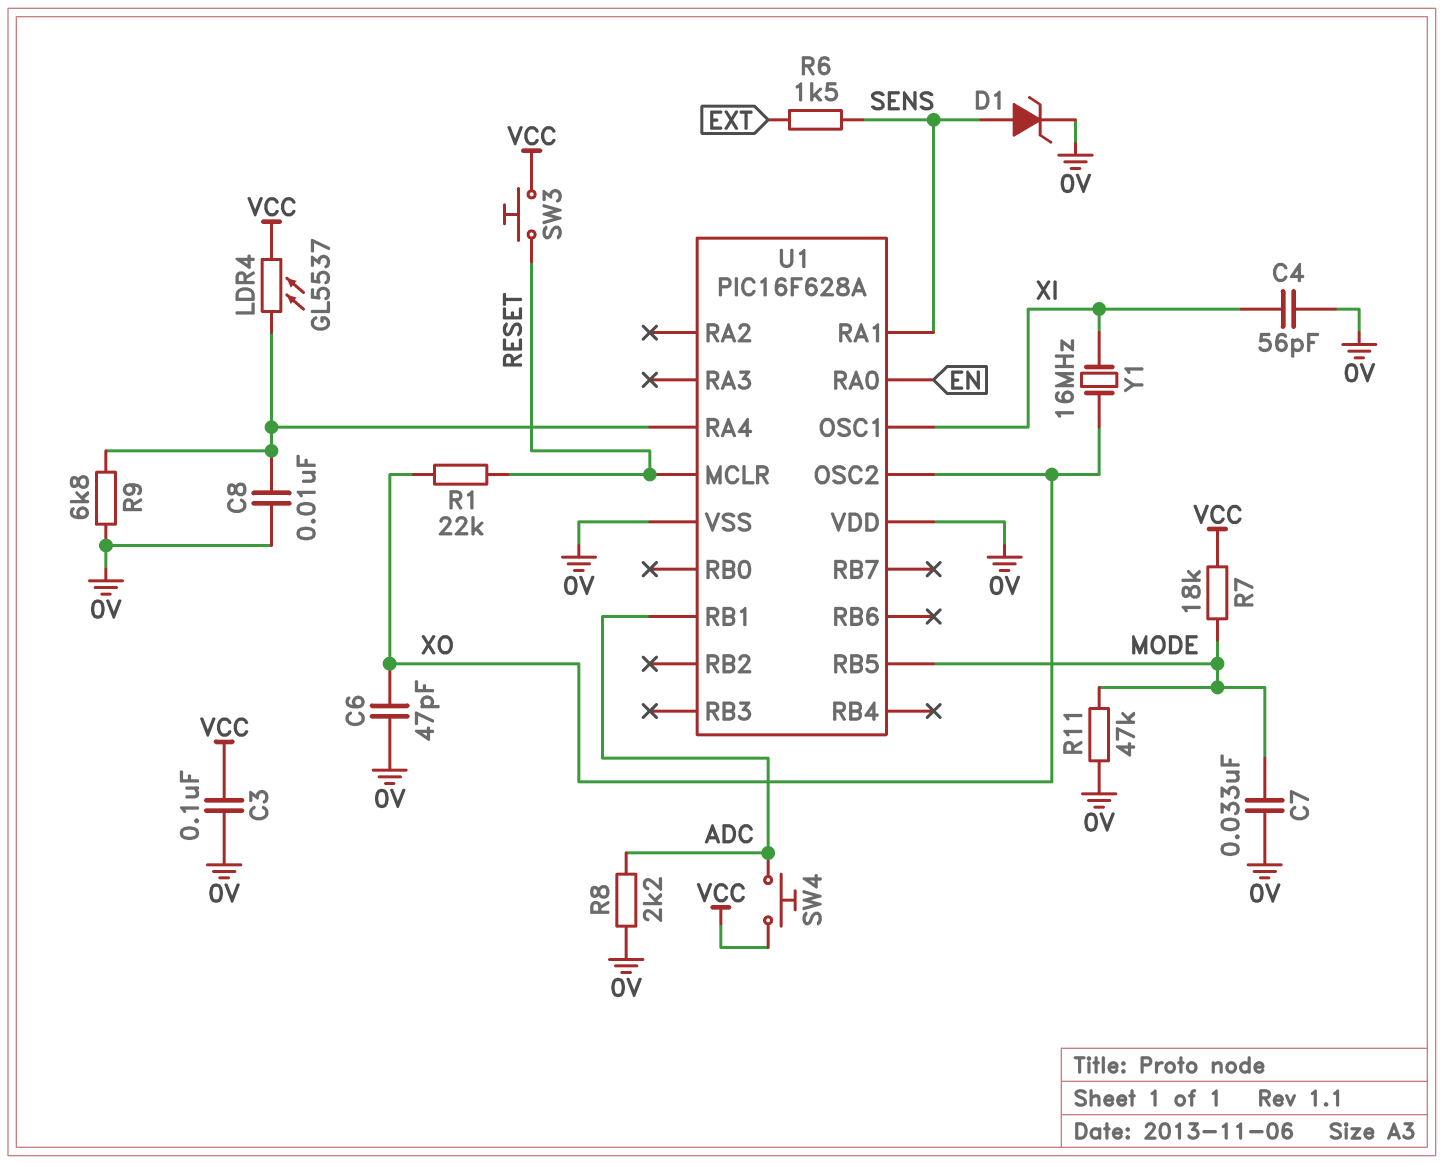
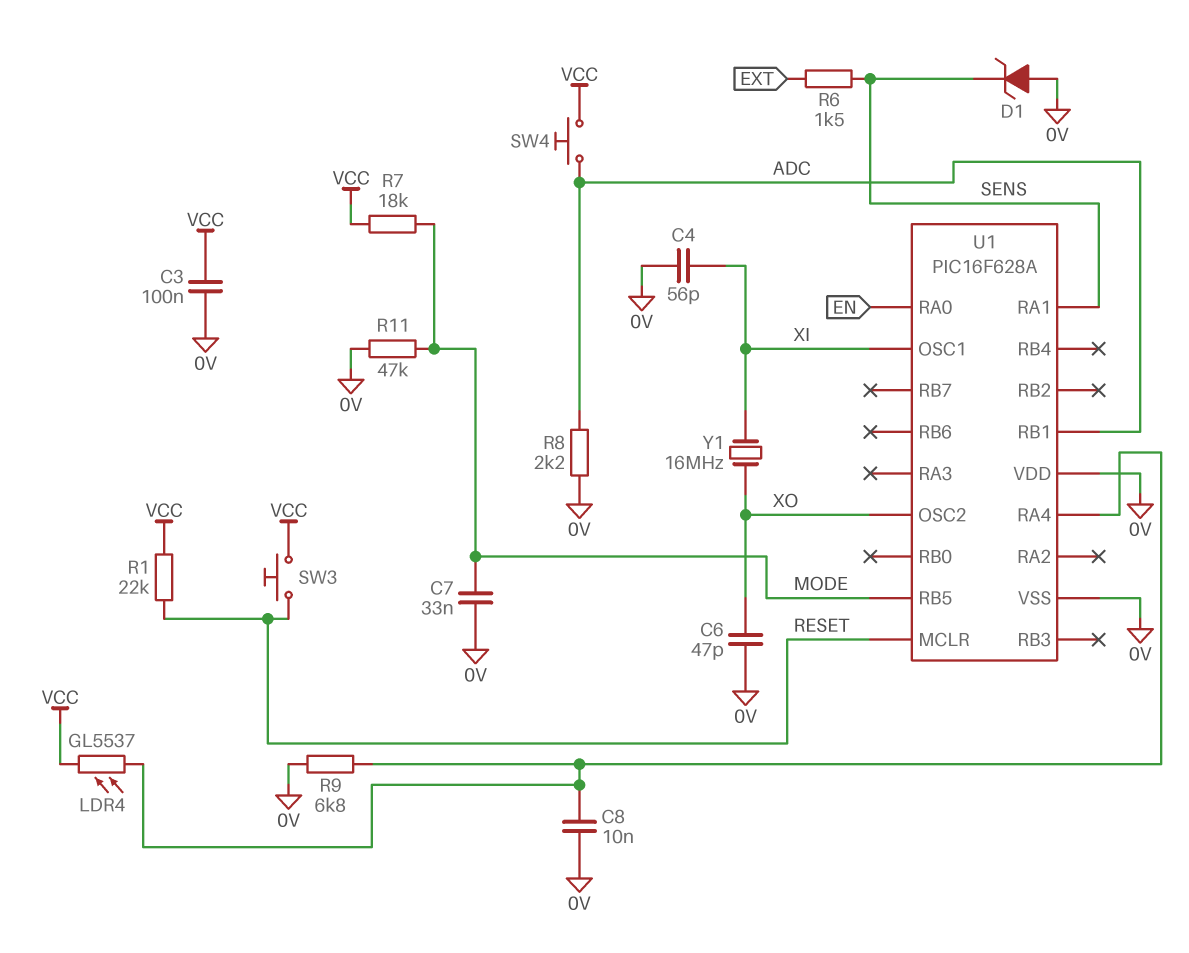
D1: zener (A SENS, K 0V) -> zener (A 0V, K SENS)
R1: 22k (RESET, XO) -> 22k (RESET, VCC)

